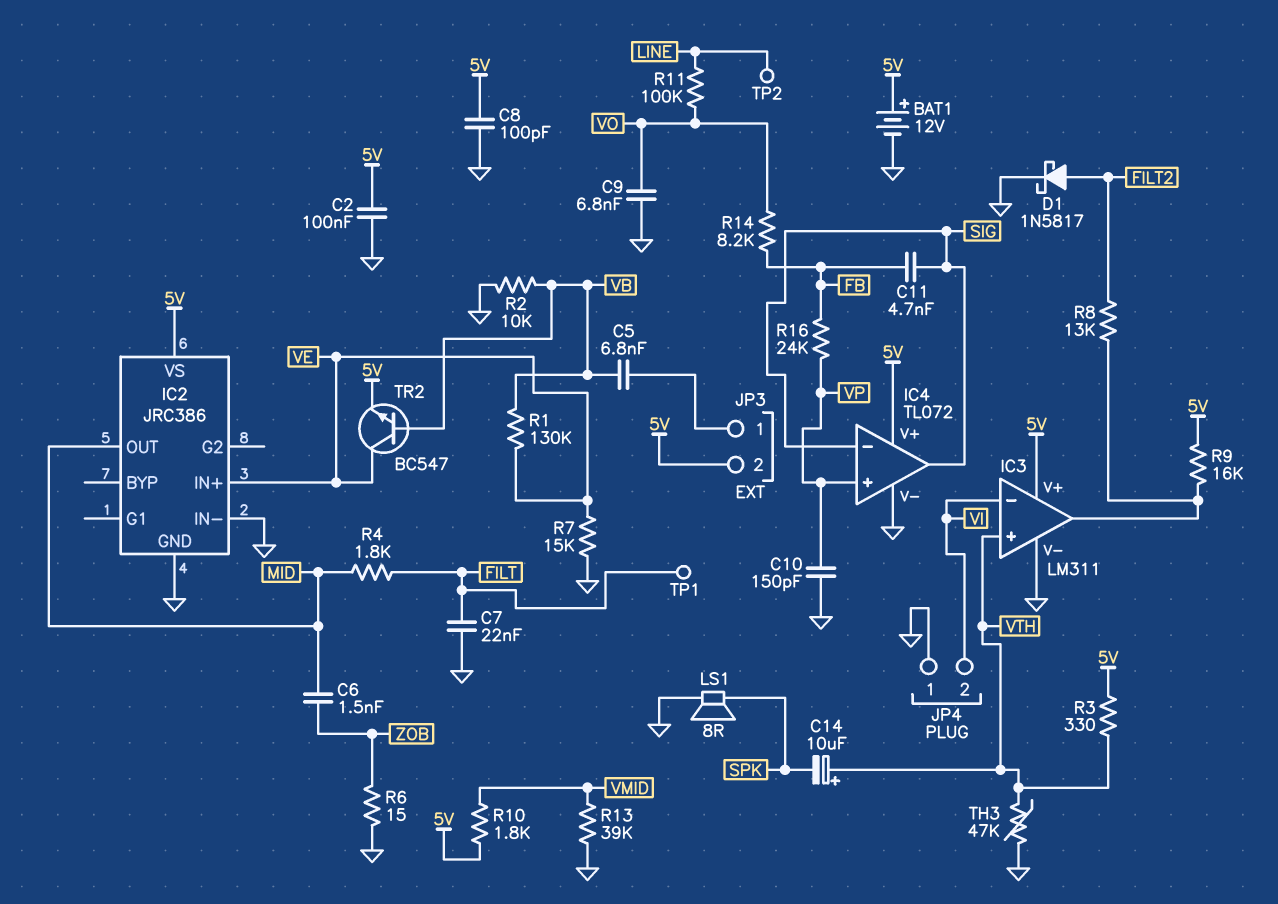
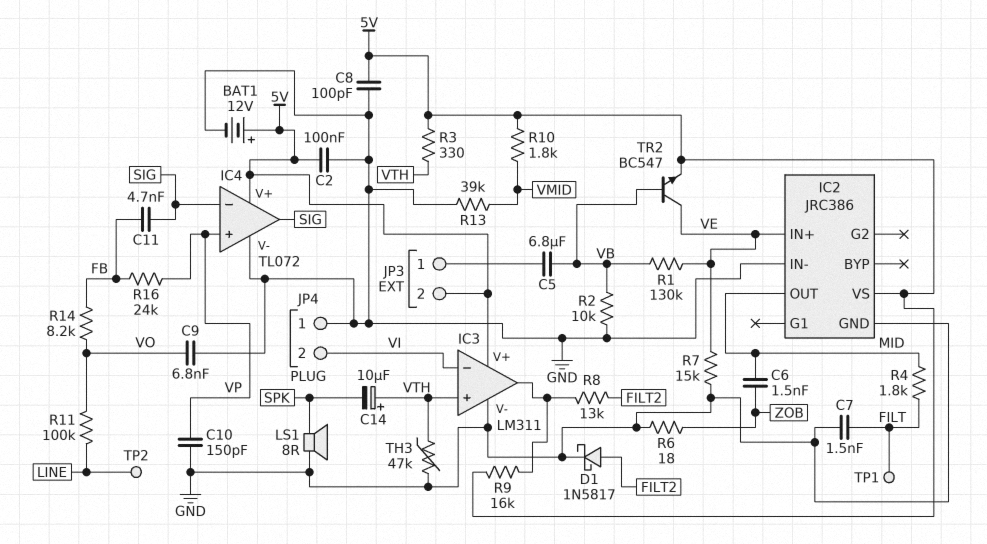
C5: 6.8nF (JP3/1, VB) -> 6.8uF (JP3/1, VB)
C7: 22nF (FILT, GND) -> 1.5nF (FILT, GND)
R6: 15 (GND, ZOB) -> 18 (GND, ZOB)

